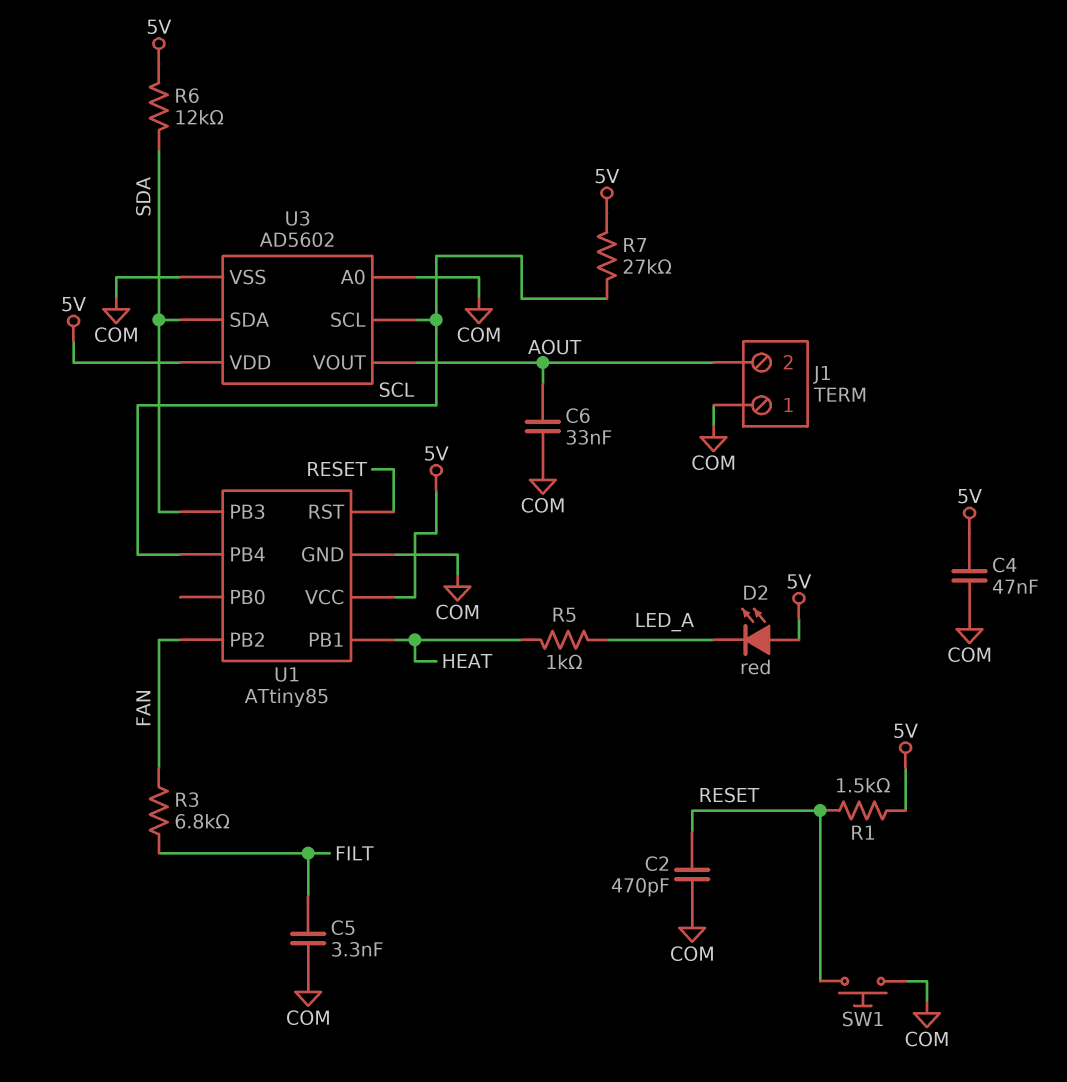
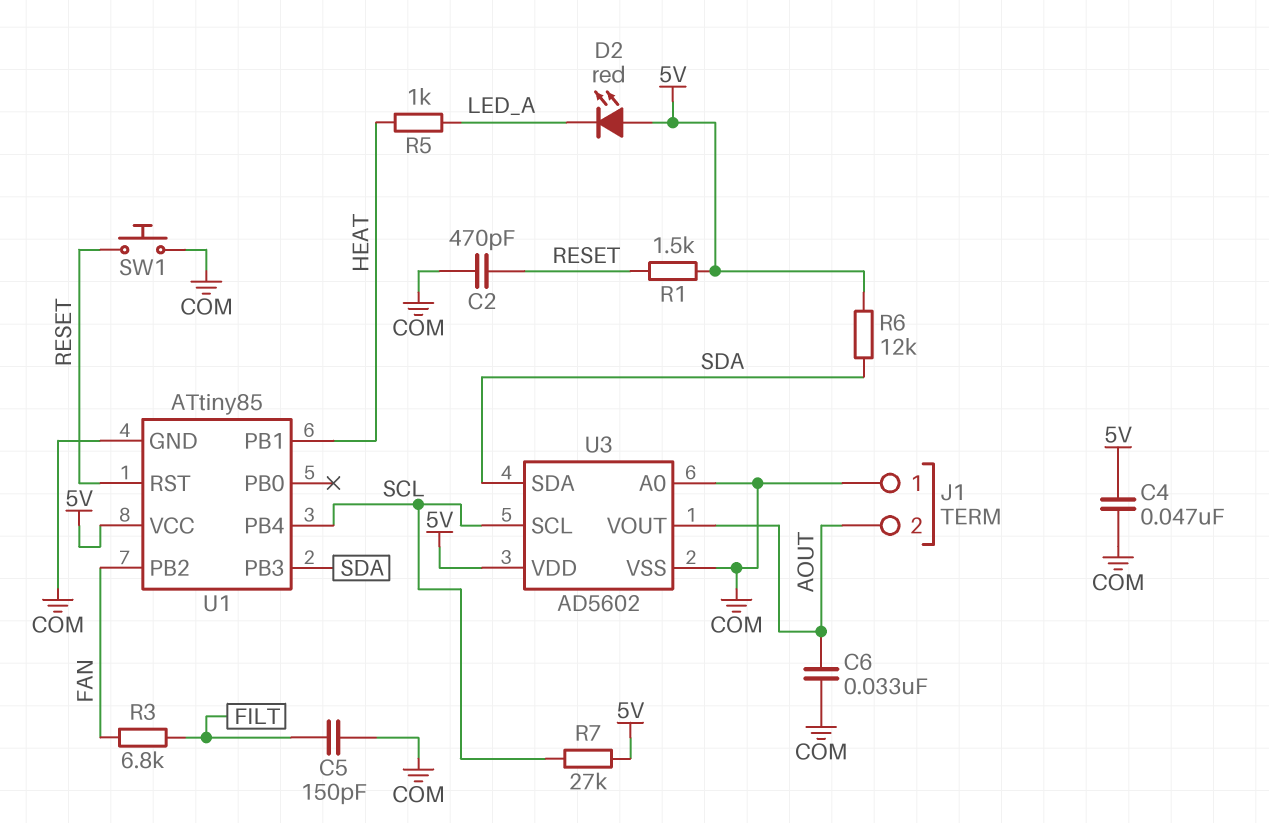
C5: 3.3nF (COM, FILT) -> 150pF (COM, FILT)

